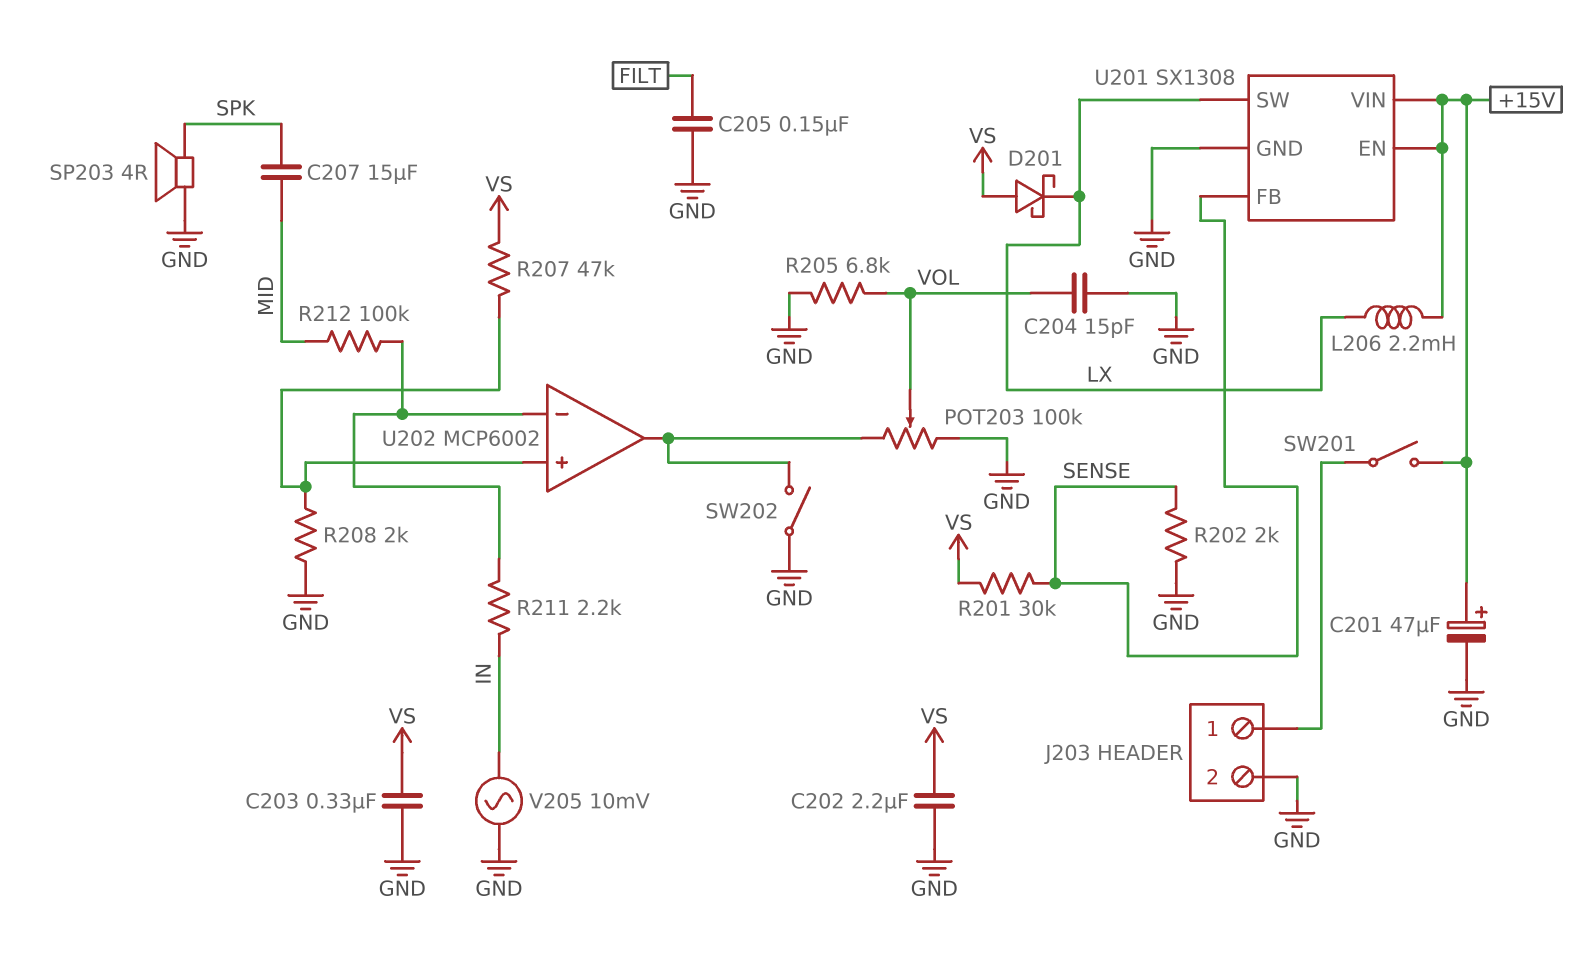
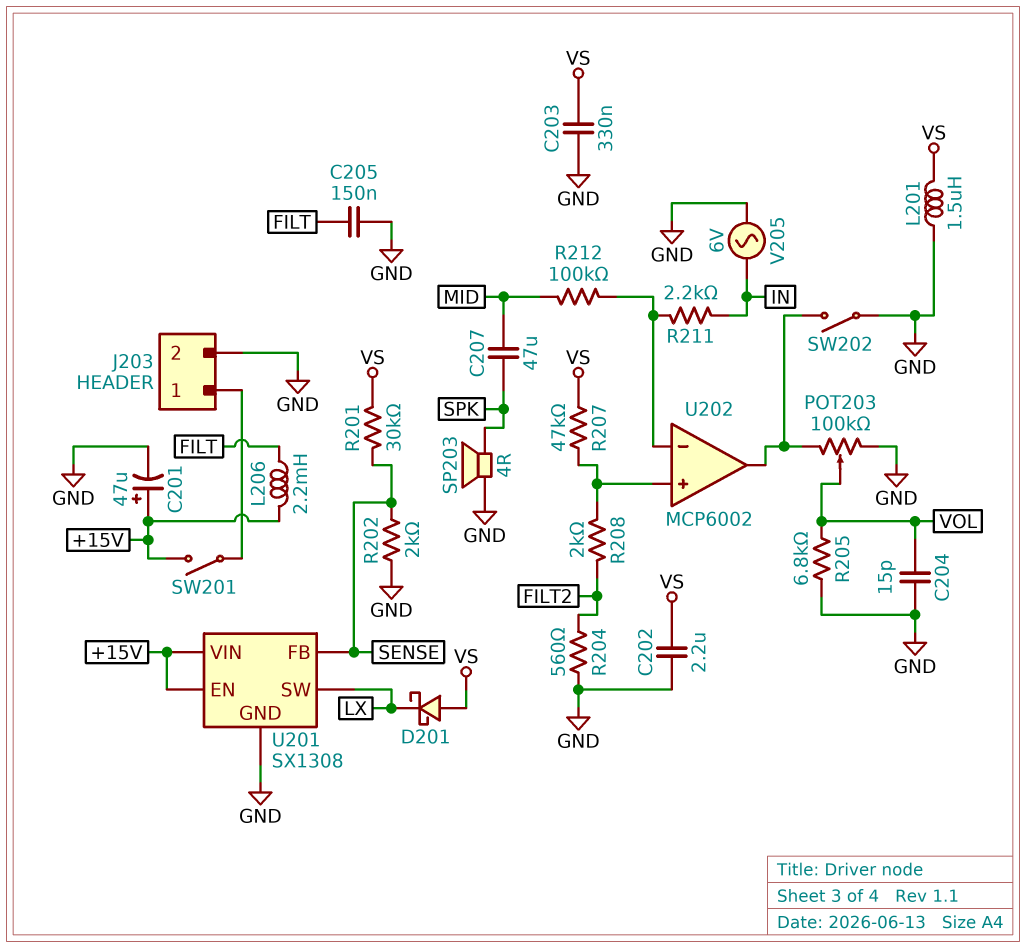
C207: 15uF (MID, SPK) -> 47uF (MID, SPK)
L201: none -> 1.5uH (GND, VS)
L206: 2.2mH (+15V, LX) -> 2.2mH (+15V, FILT)
R204: none -> 560 (FILT2, GND)
R208: 2k (GND, U202/in+) -> 2k (FILT2, U202/in+)
V205: AC 10mV (GND, IN) -> AC 6V (GND, IN)

